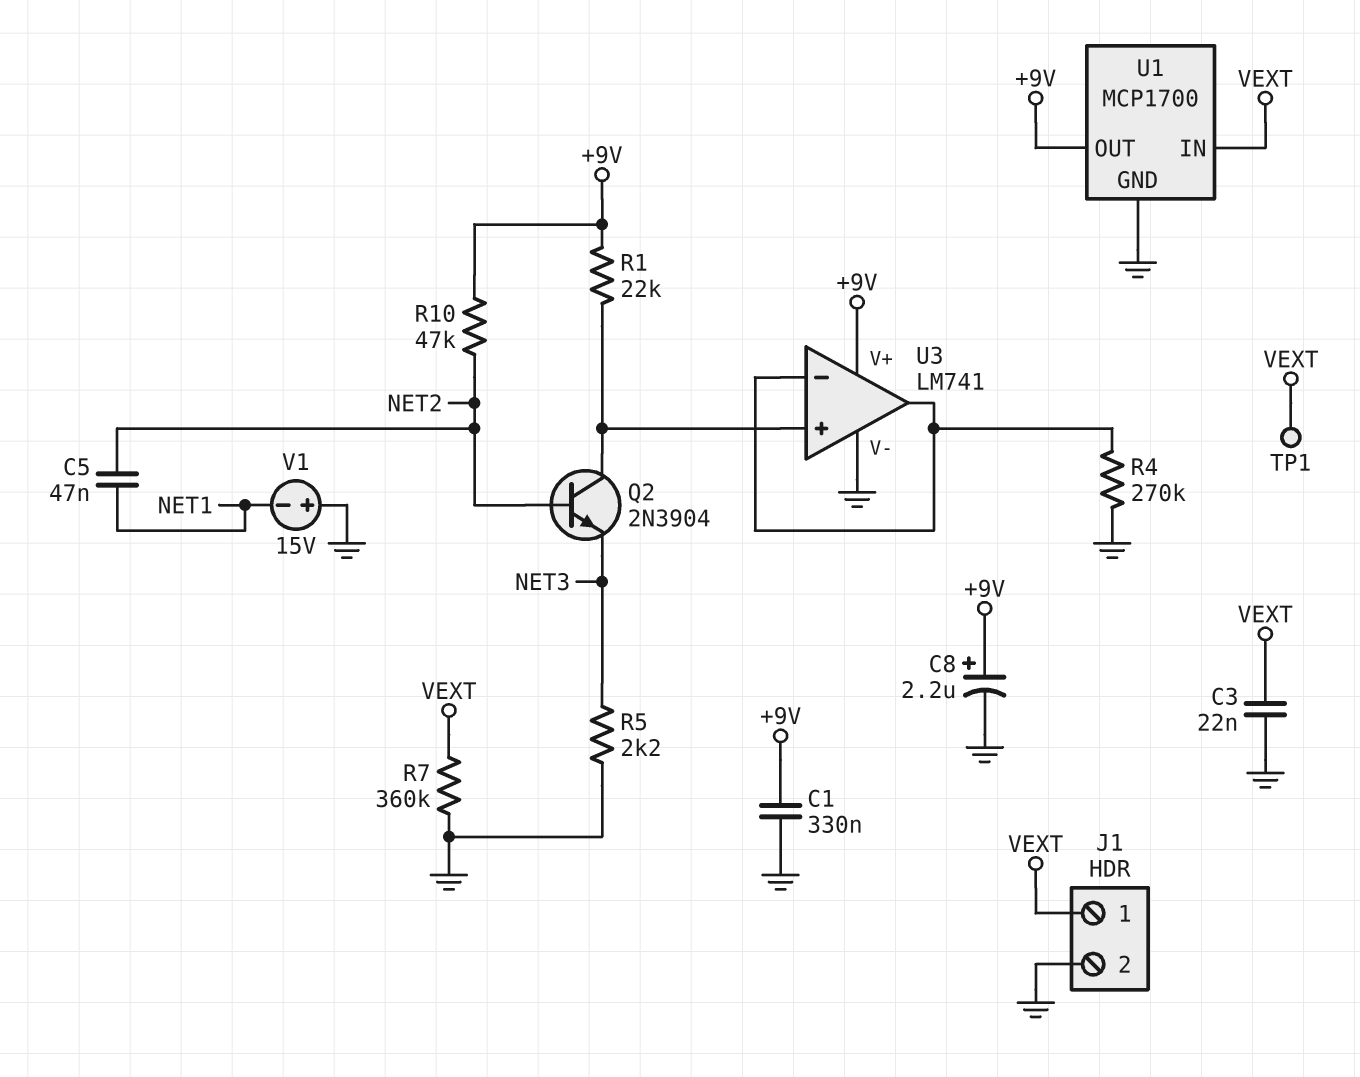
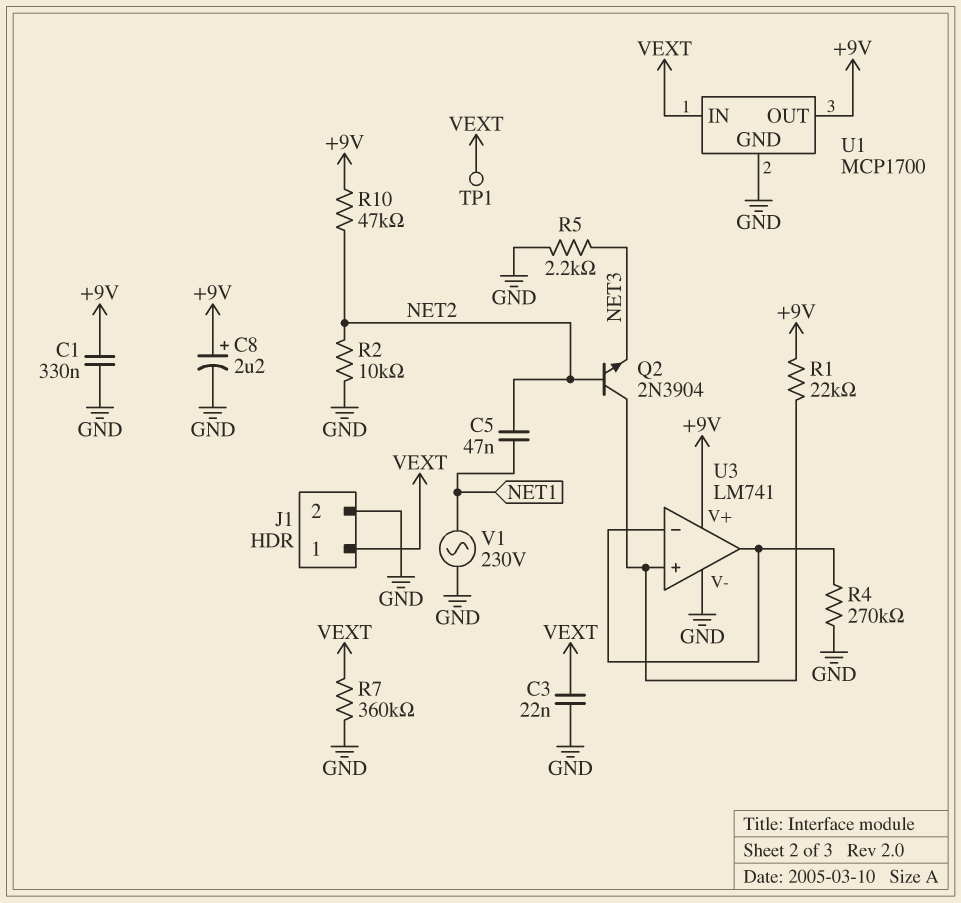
R2: none -> 10k (GND, NET2)
V1: 15V (plus GND, minus NET1) -> AC 230V (GND, NET1)

